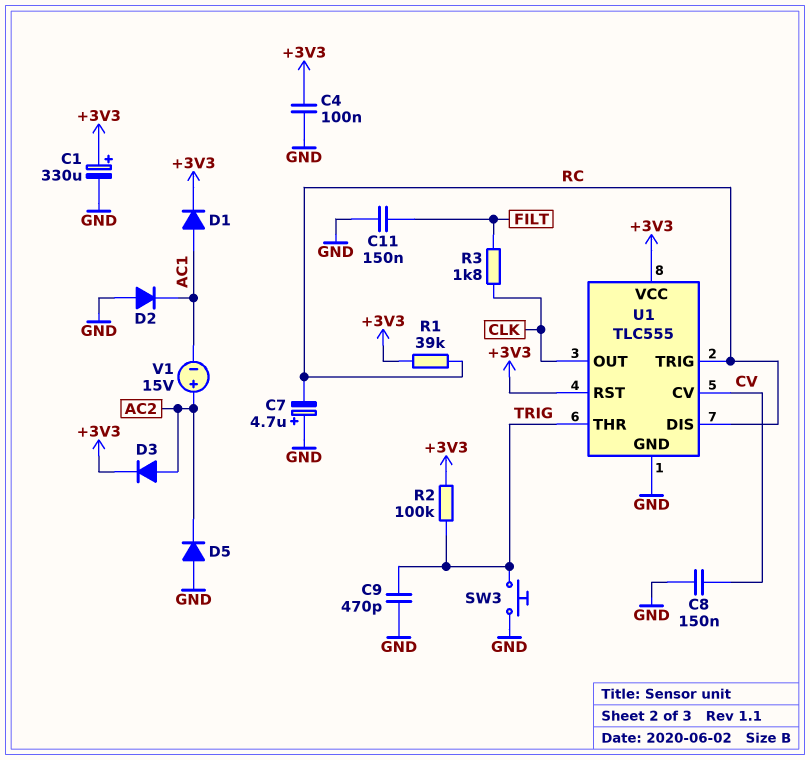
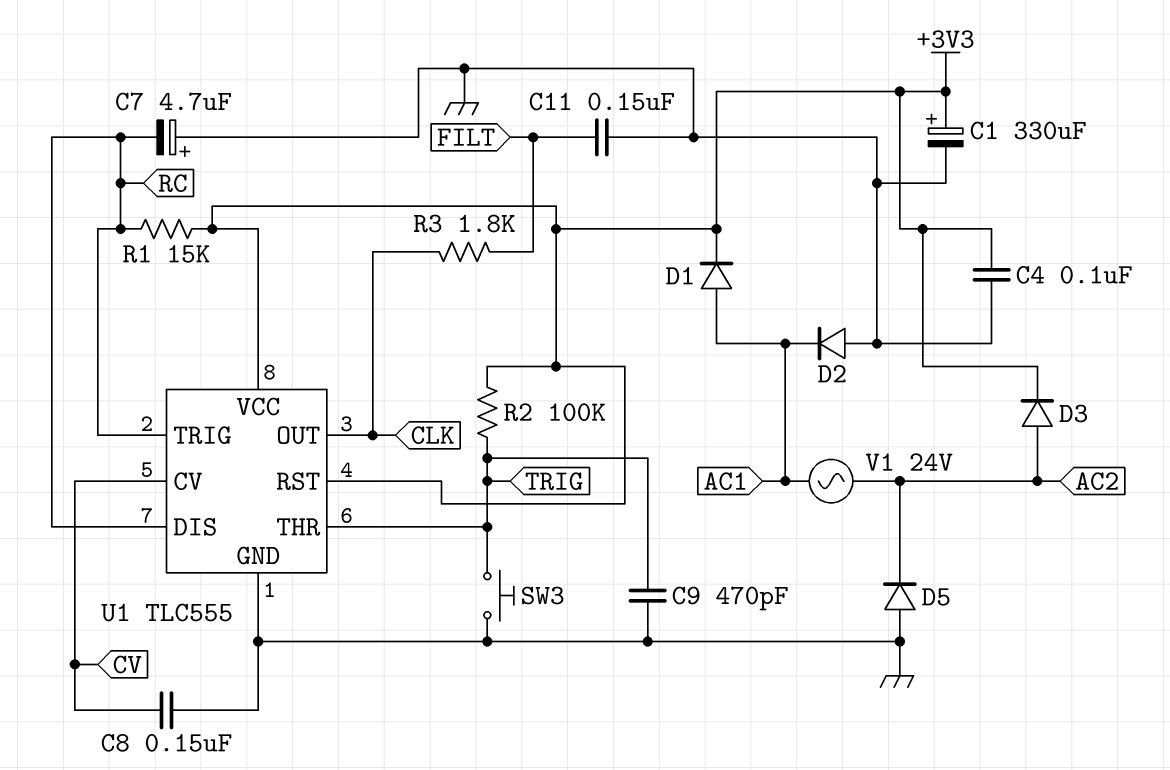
R1: 39k (+3V3, RC) -> 15k (+3V3, RC)
V1: 15V (plus AC2, minus AC1) -> AC 24V (AC1, AC2)

